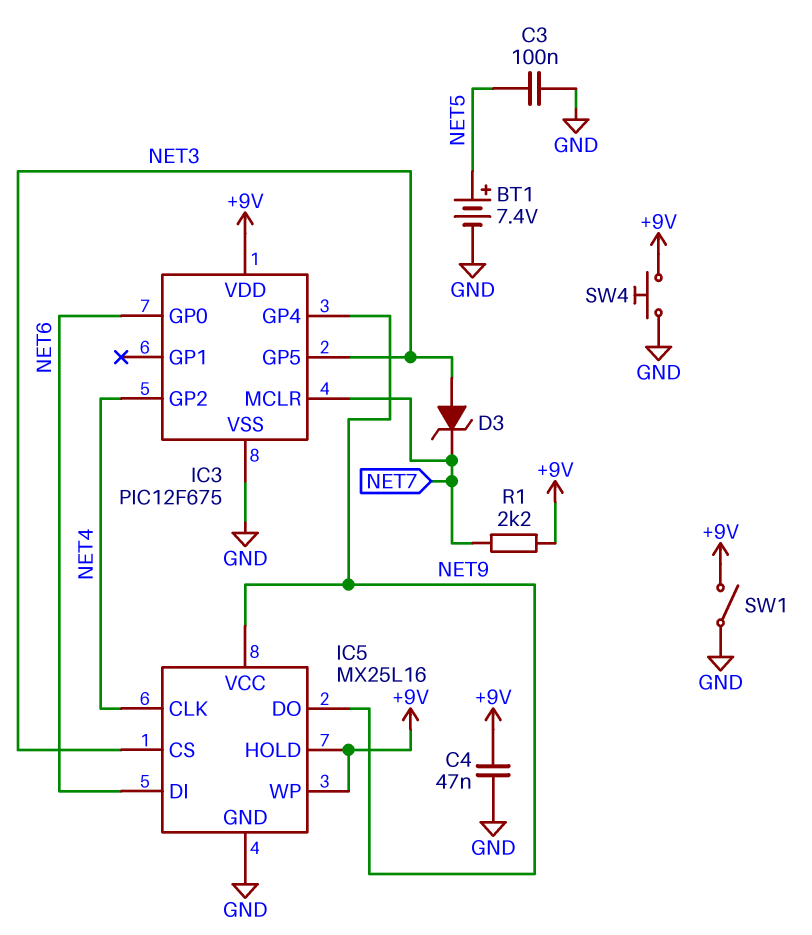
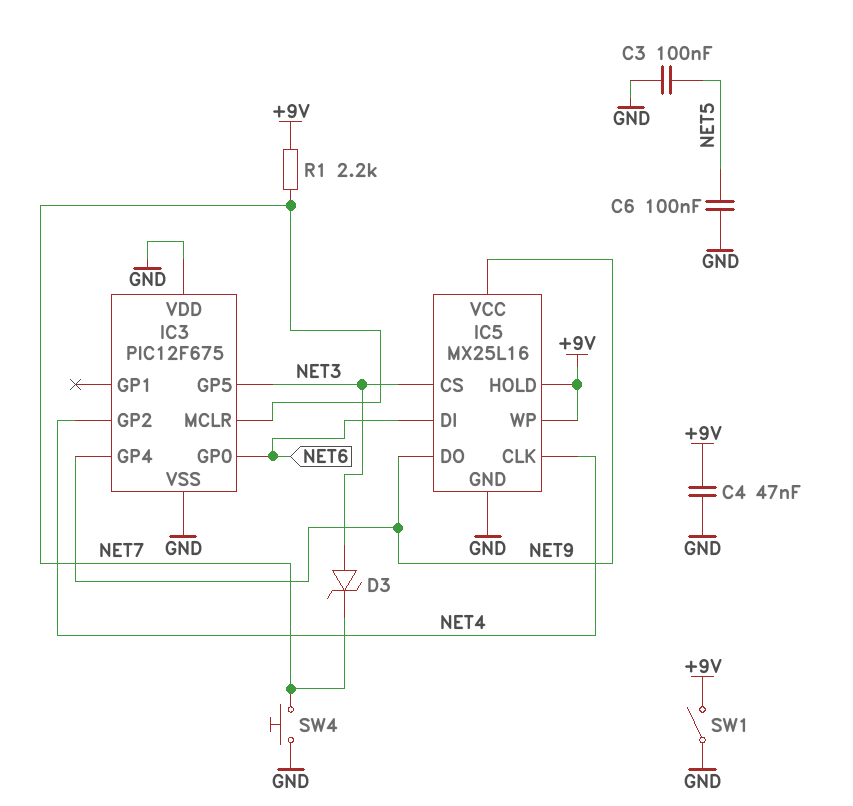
BT1: 7.4V (plus NET5, minus GND) -> none
C6: none -> 100nF (GND, NET5)
IC3 pin VDD: +9V -> GND
SW4: button (+9V, GND) -> button (GND, NET7)

